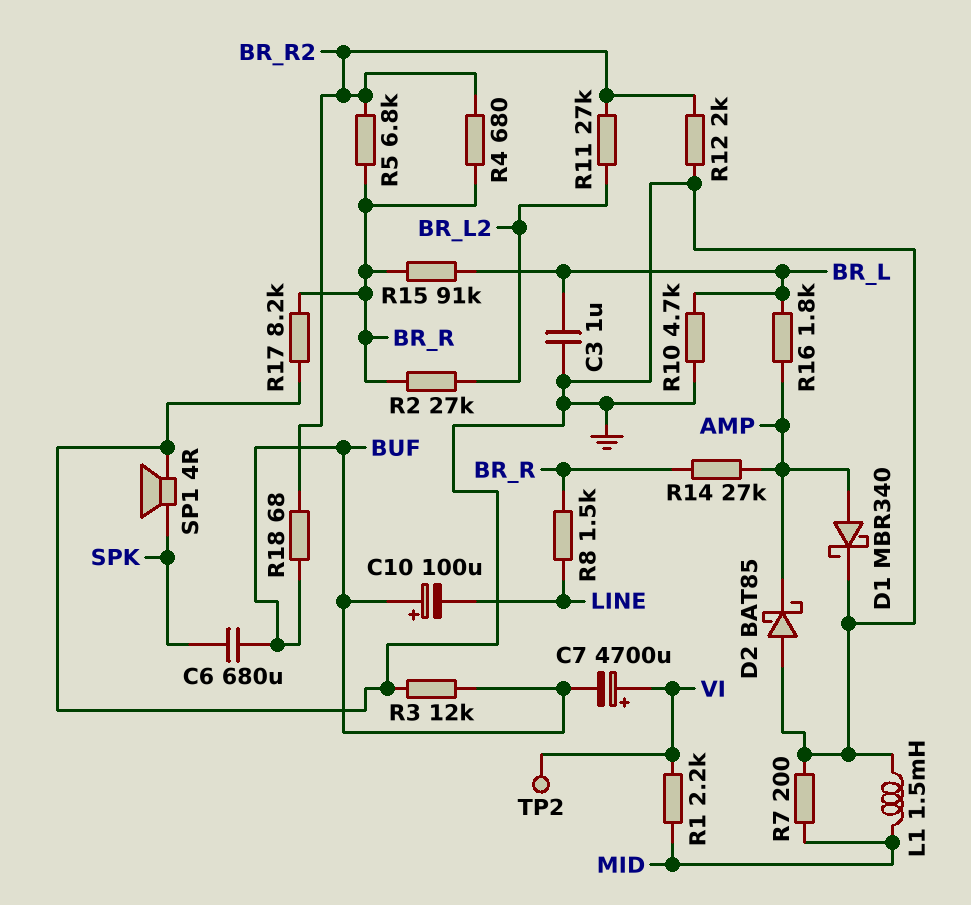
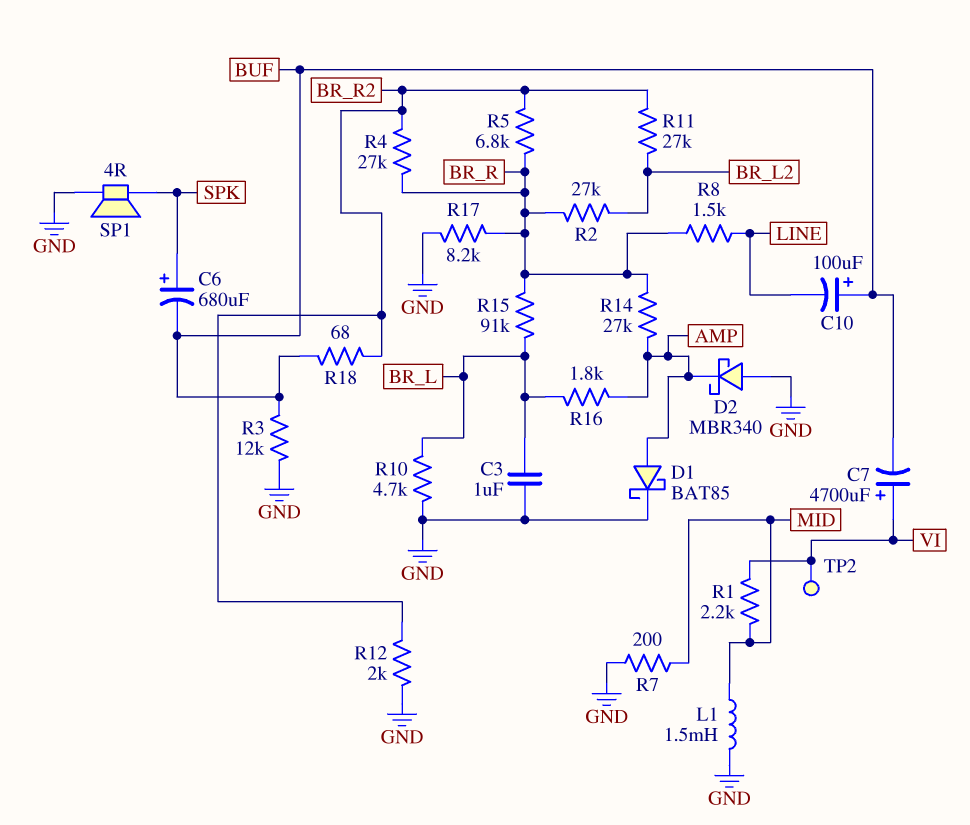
C6: 680uF (BUF, SPK) -> 680uF (plus SPK, minus BUF)
D1: schottky MBR340 (A AMP, K GND) -> schottky BAT85 (A AMP, K GND)
D2: schottky BAT85 (A GND, K AMP) -> schottky MBR340 (A GND, K AMP)
R4: 680 (BR_R, BR_R2) -> 27k (BR_R, BR_R2)

